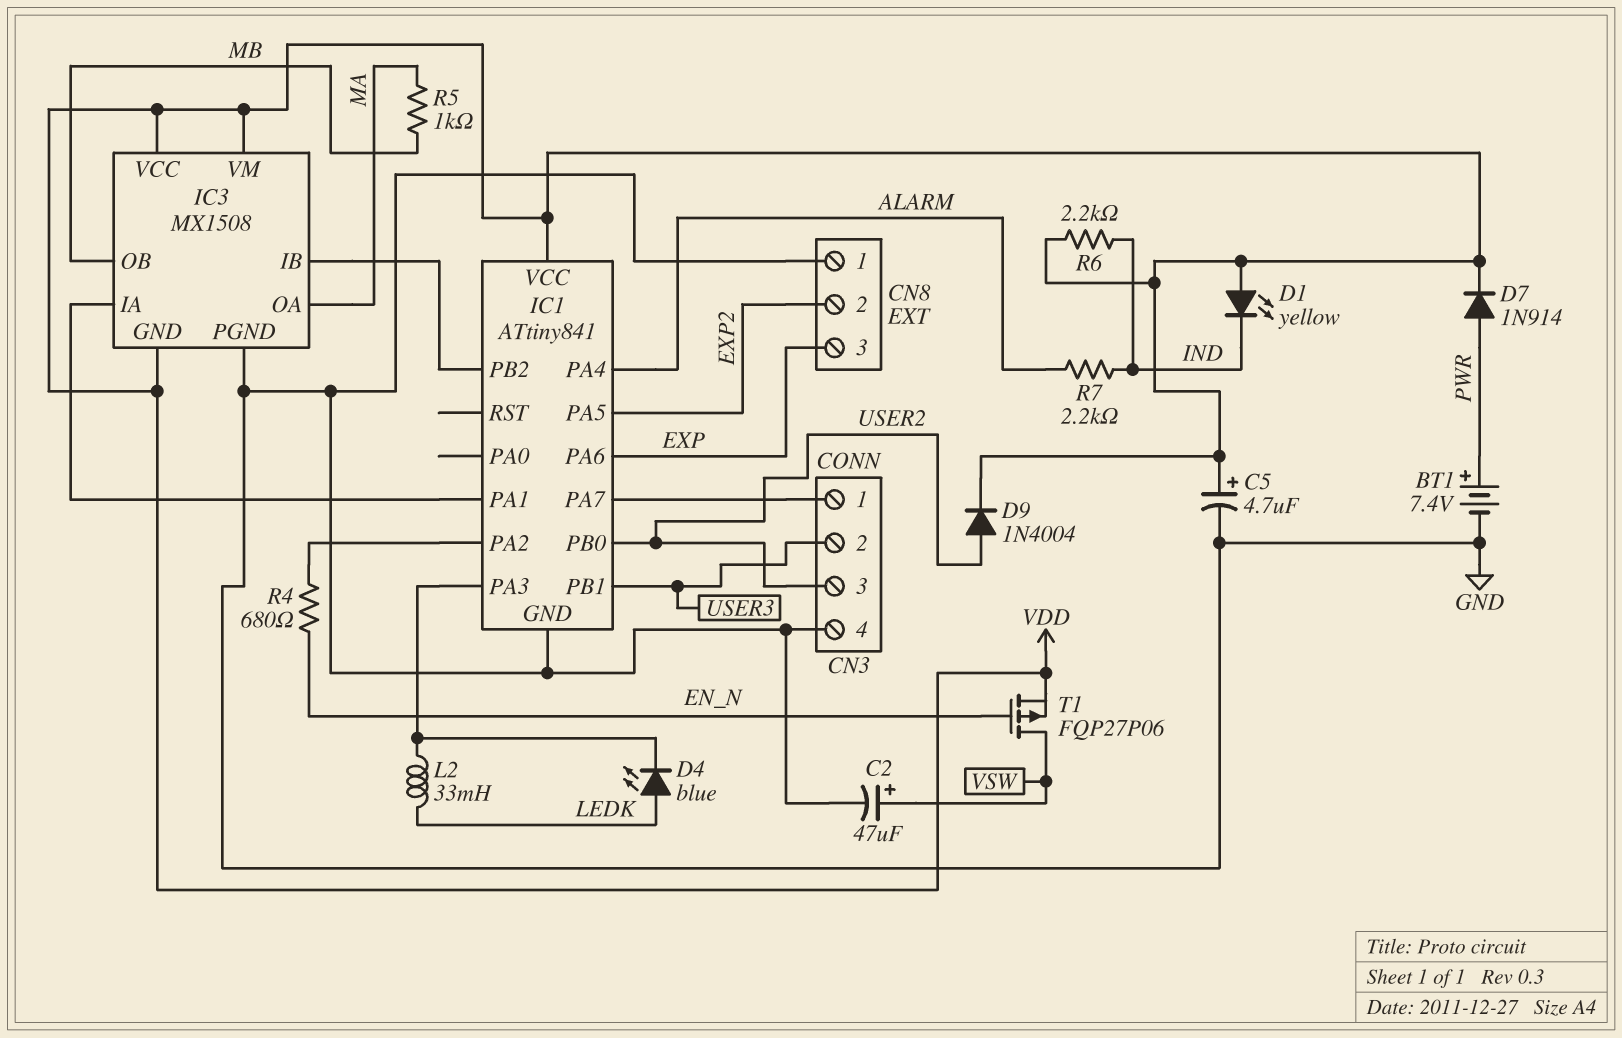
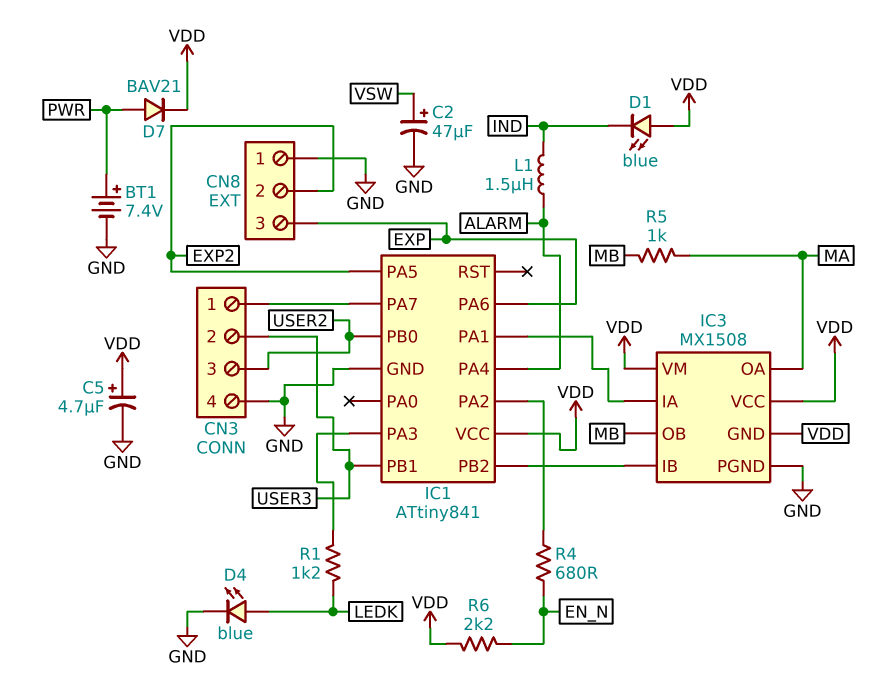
D1: LED yellow (A VDD, K IND) -> LED blue (A VDD, K IND)
D4: LED blue (A LEDK, K IC1/PA3) -> LED blue (A LEDK, K GND)
D7: diode 1N914 (A PWR, K VDD) -> diode BAV21 (A PWR, K VDD)
D9: diode 1N4004 (A USER2, K VDD) -> none
L1: none -> 1.5uH (ALARM, IND)
L2: 33mH (IC1/PA3, LEDK) -> none
R1: none -> 1.2k (IC1/PA3, LEDK)
R6: 2.2k (IND, VDD) -> 2.2k (EN_N, VDD)
R7: 2.2k (ALARM, IND) -> none
T1: PMOS FQP27P06 (G EN_N, D VSW, S VDD) -> none

